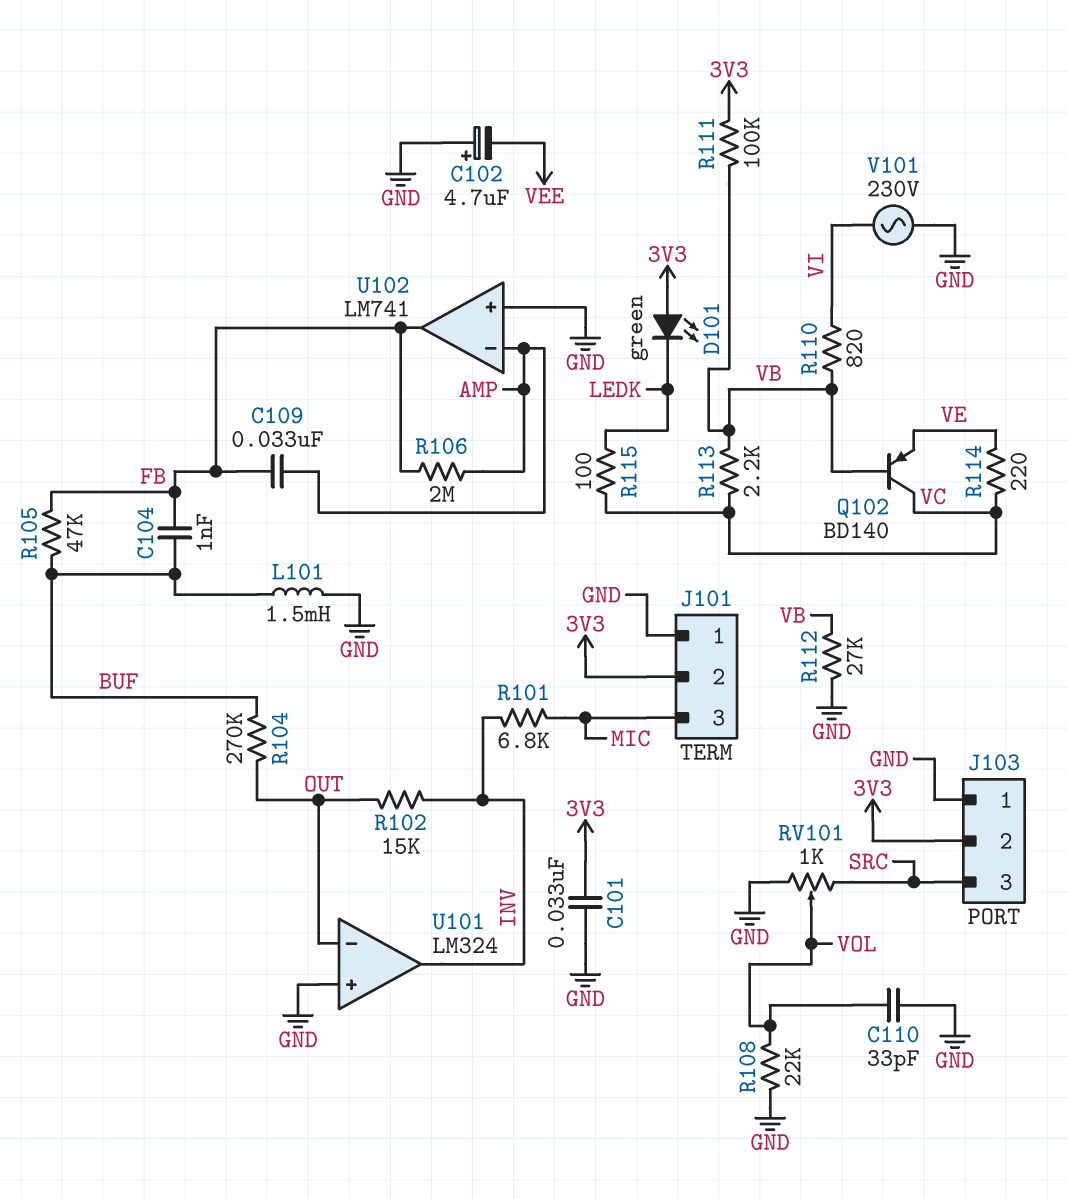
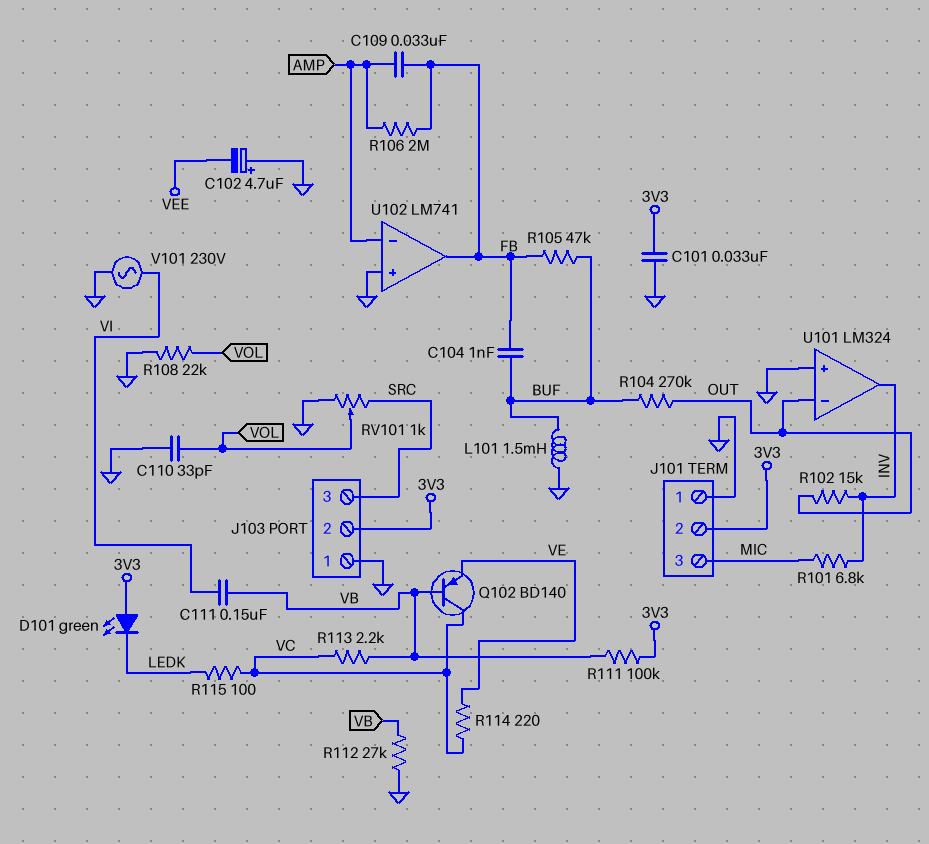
C111: none -> 150nF (VB, VI)
R110: 820 (VB, VI) -> none

